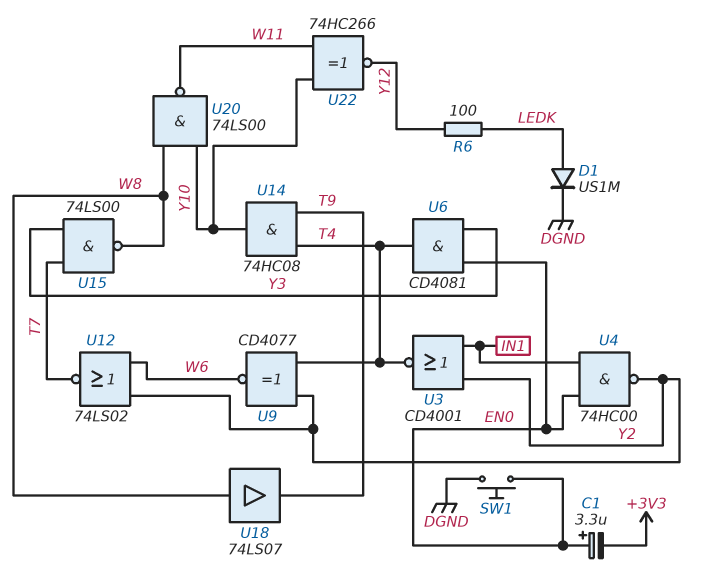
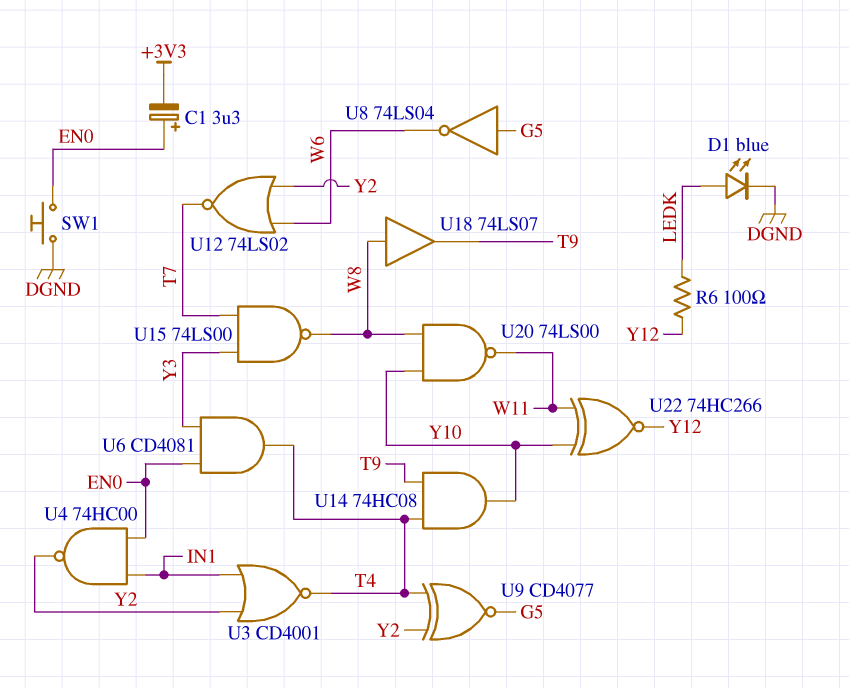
D1: diode US1M (A LEDK, K DGND) -> LED blue (A LEDK, K DGND)
U8: none -> NOT 74LS04 (in G5, out W6)
U9: XNOR CD4077 (in T4, in Y2, out W6) -> XNOR CD4077 (in T4, in Y2, out G5)

